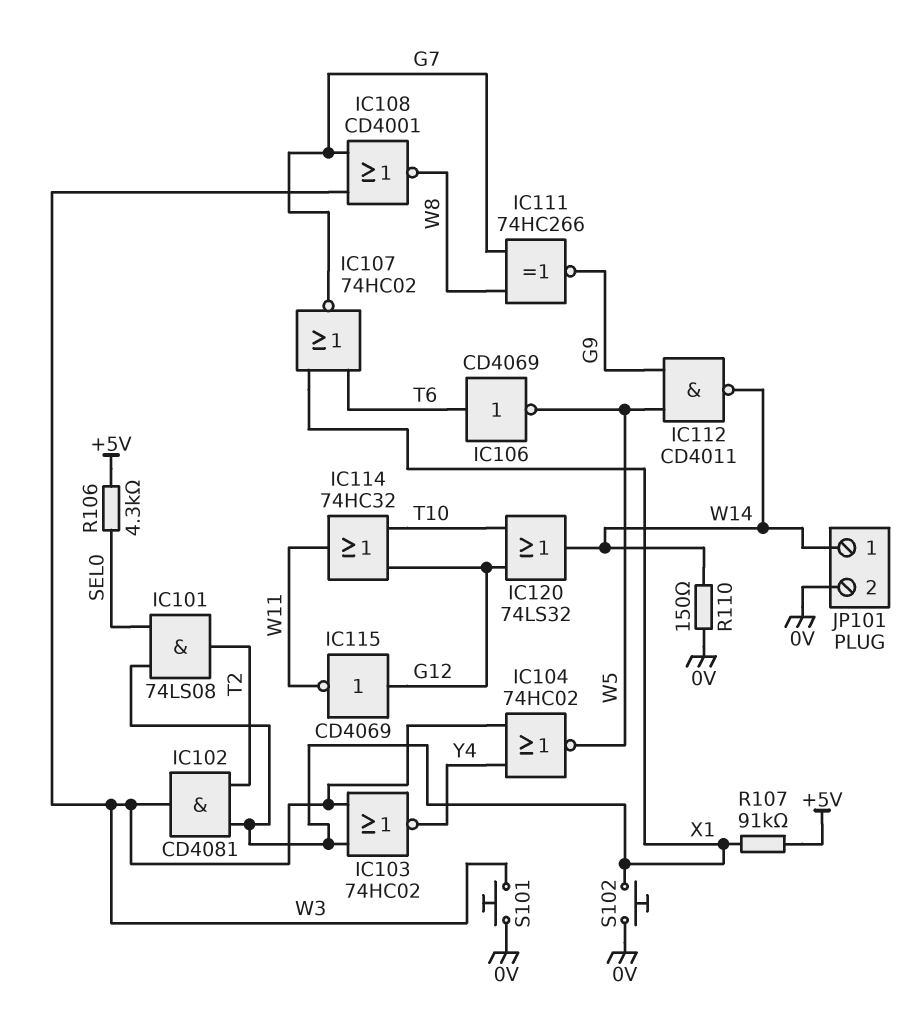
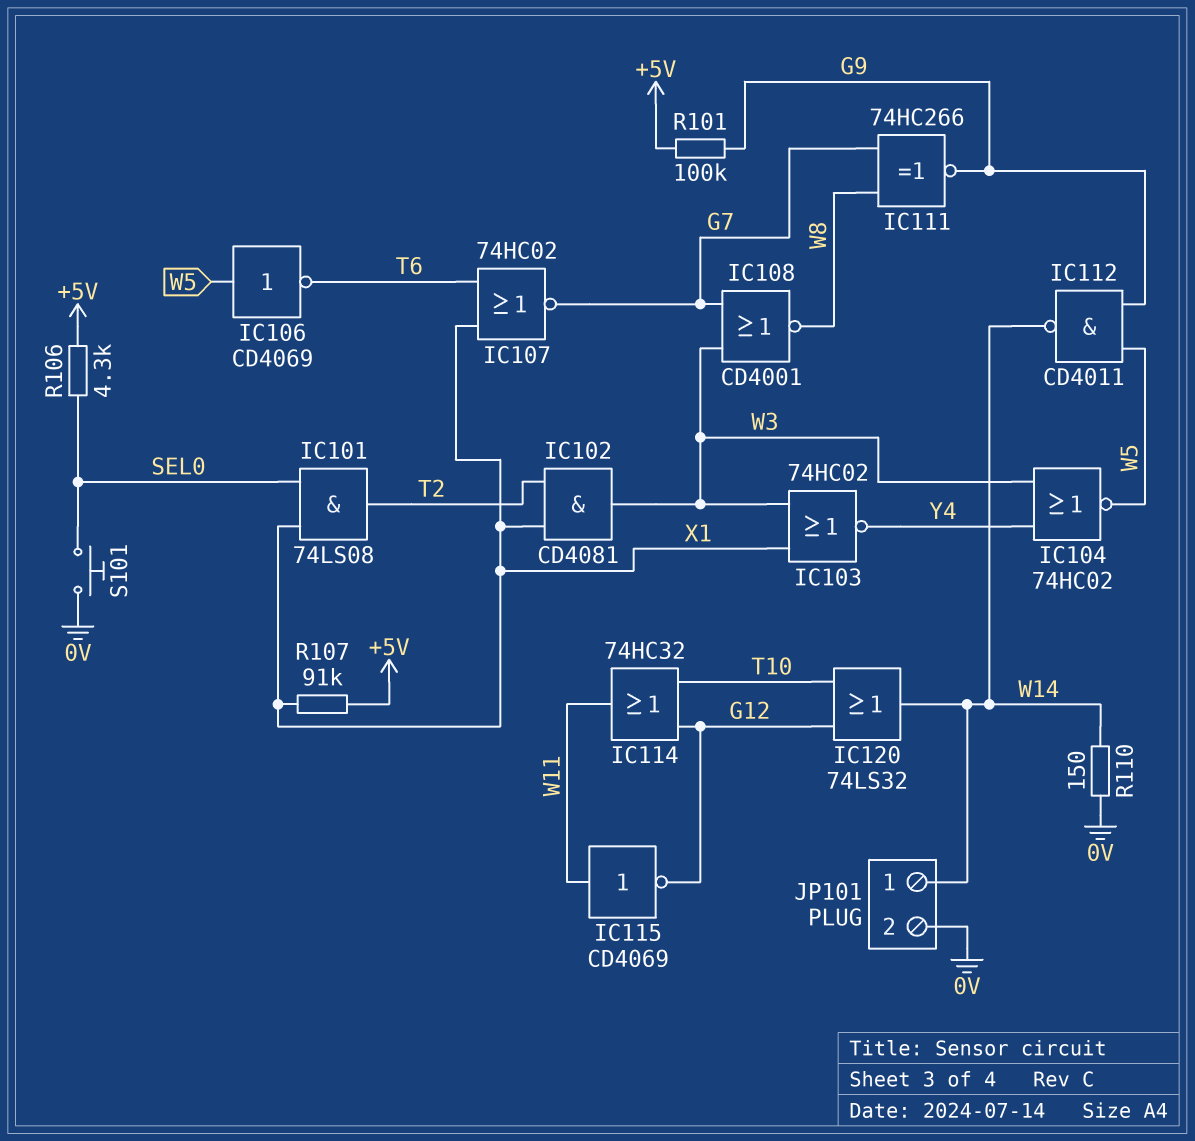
IC106: NOT CD4069 (in T6, out W5) -> NOT CD4069 (in W5, out T6)
IC115: NOT CD4069 (in G12, out W11) -> NOT CD4069 (in W11, out G12)
R101: none -> 100k (+5V, G9)
S101: button (0V, W3) -> button (0V, SEL0)
S102: button (0V, X1) -> none

